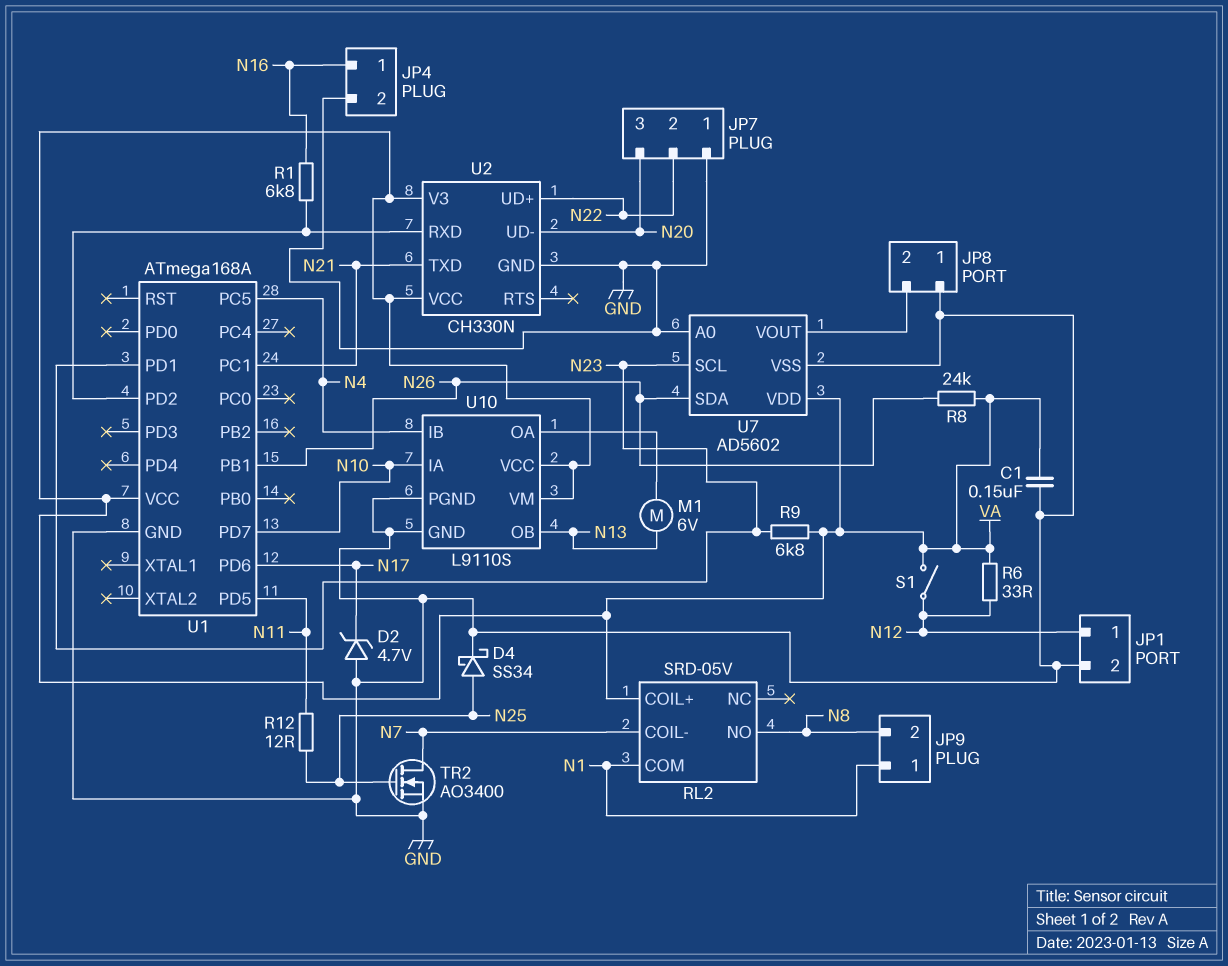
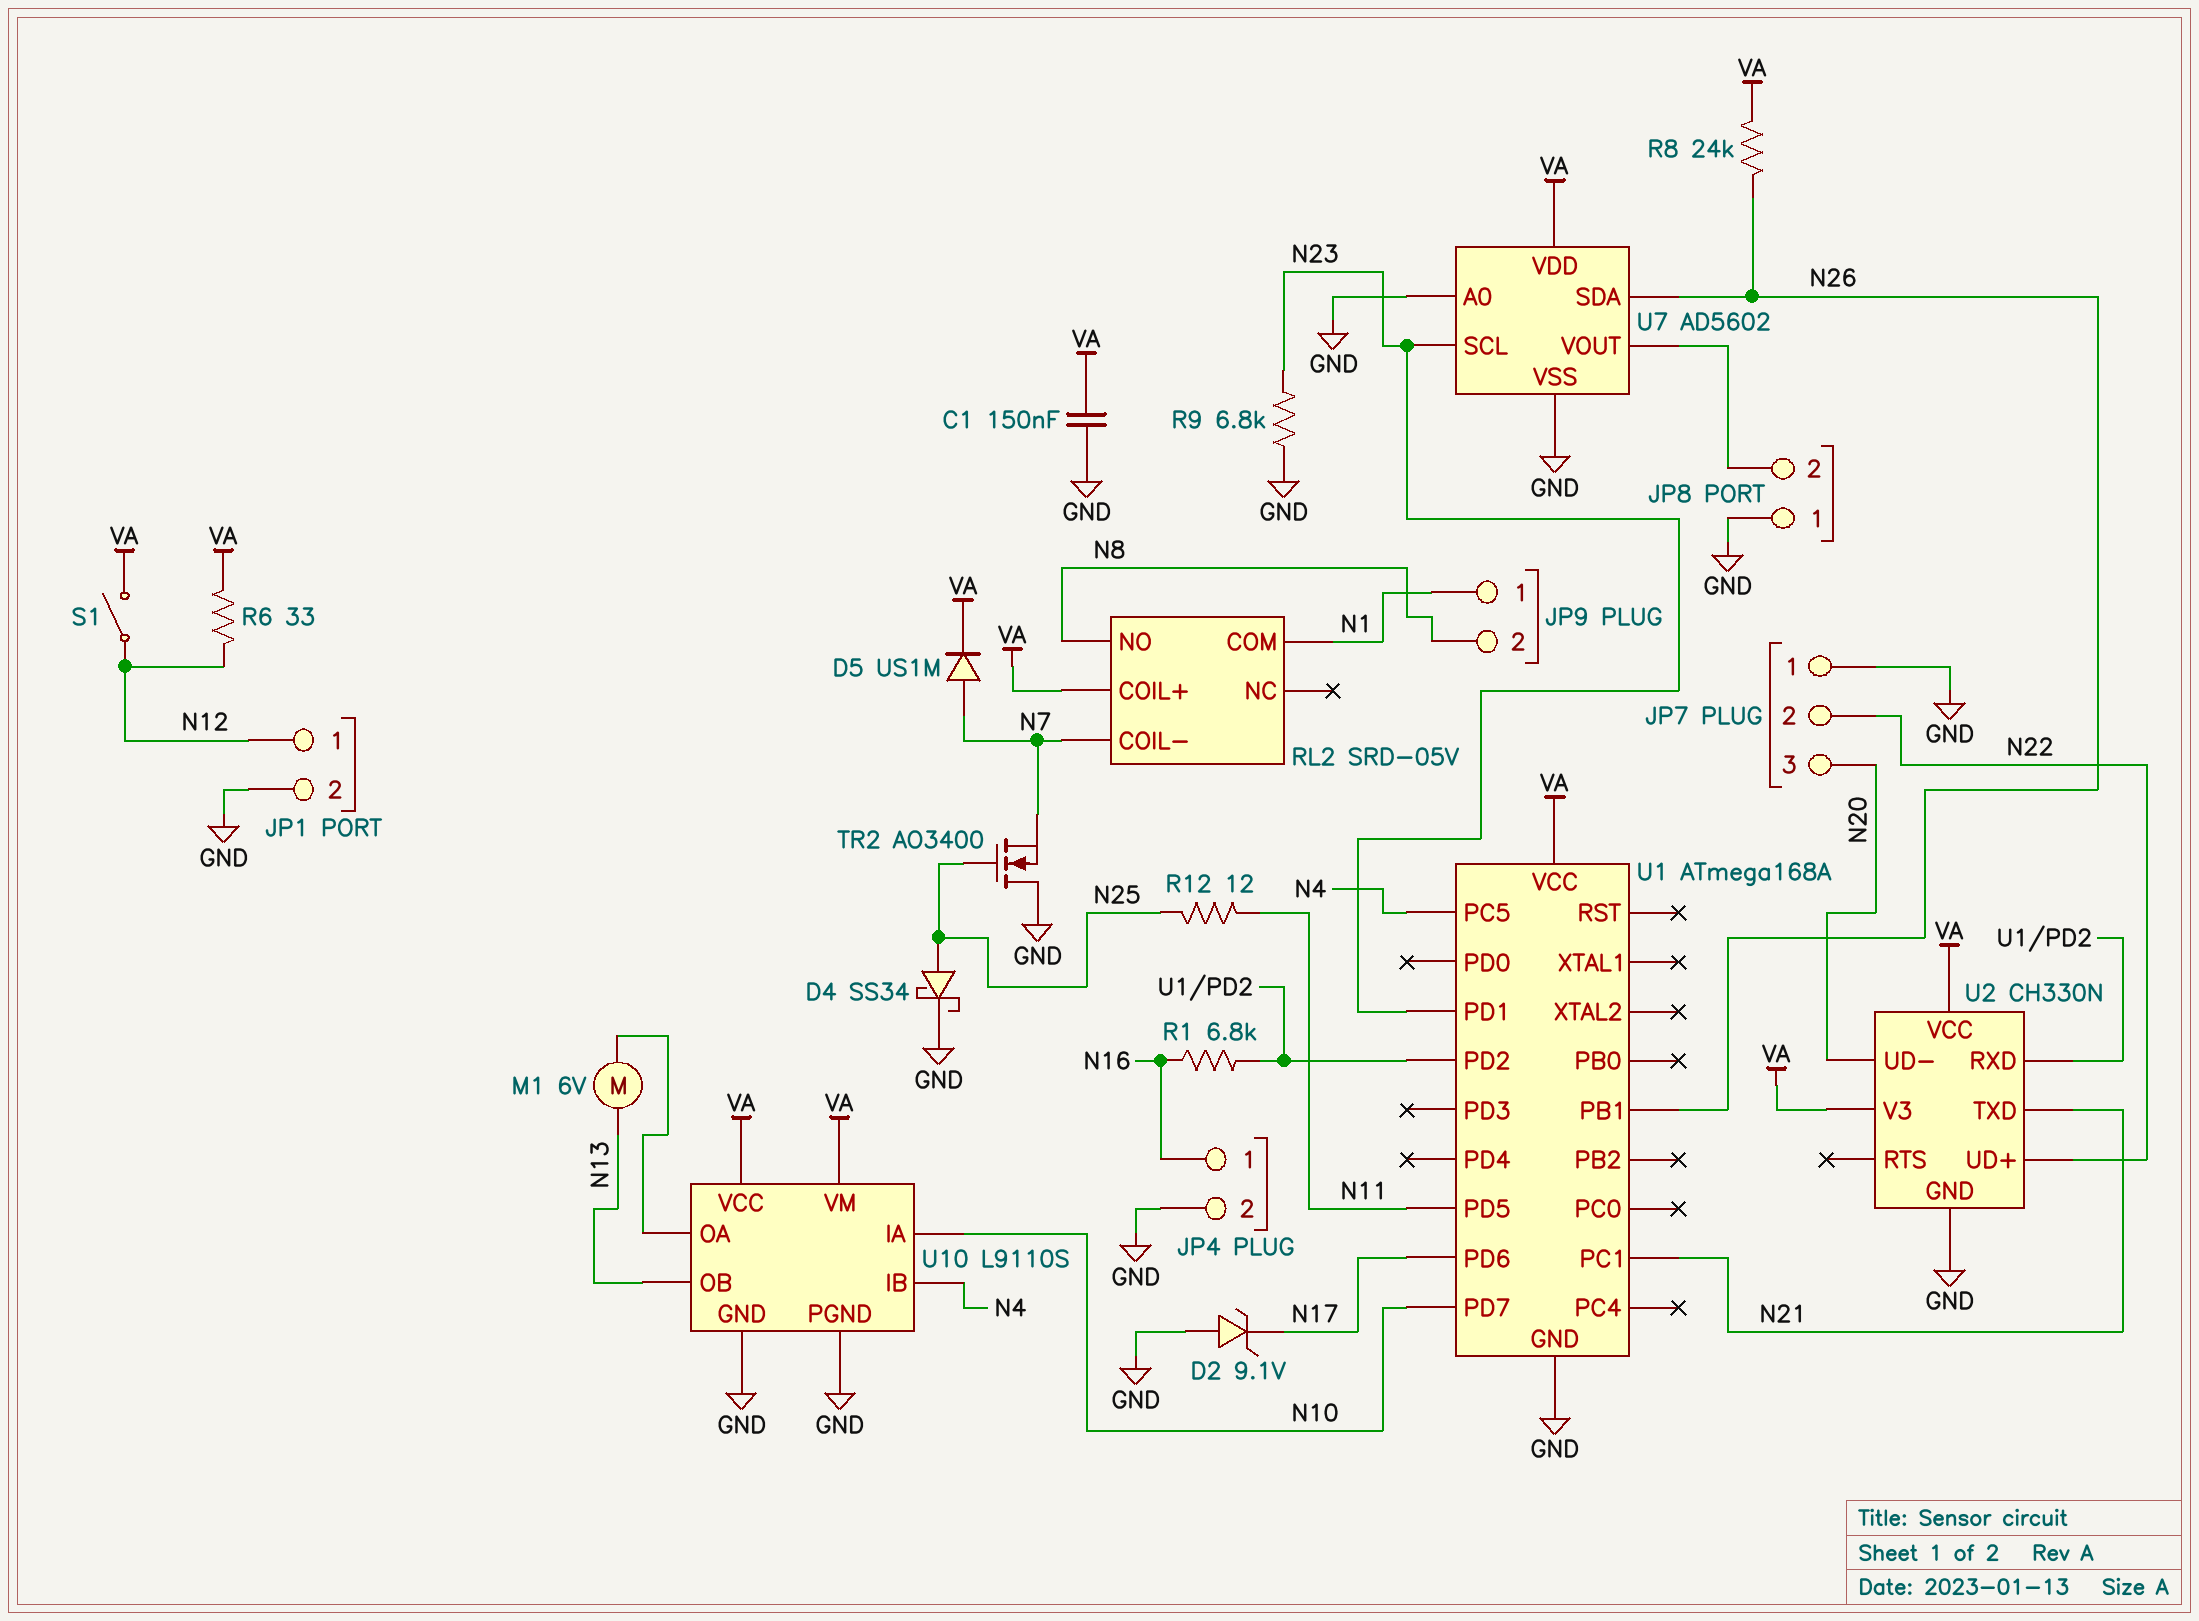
D2: zener 4.7V (A GND, K N17) -> zener 9.1V (A GND, K N17)
D5: none -> diode US1M (A N7, K VA)
R9: 6.8k (N23, VA) -> 6.8k (GND, N23)
TR2: NMOS AO3400 (G N25, D N7, S GND) -> NMOS AO3400 (G N25, D GND, S N7)

